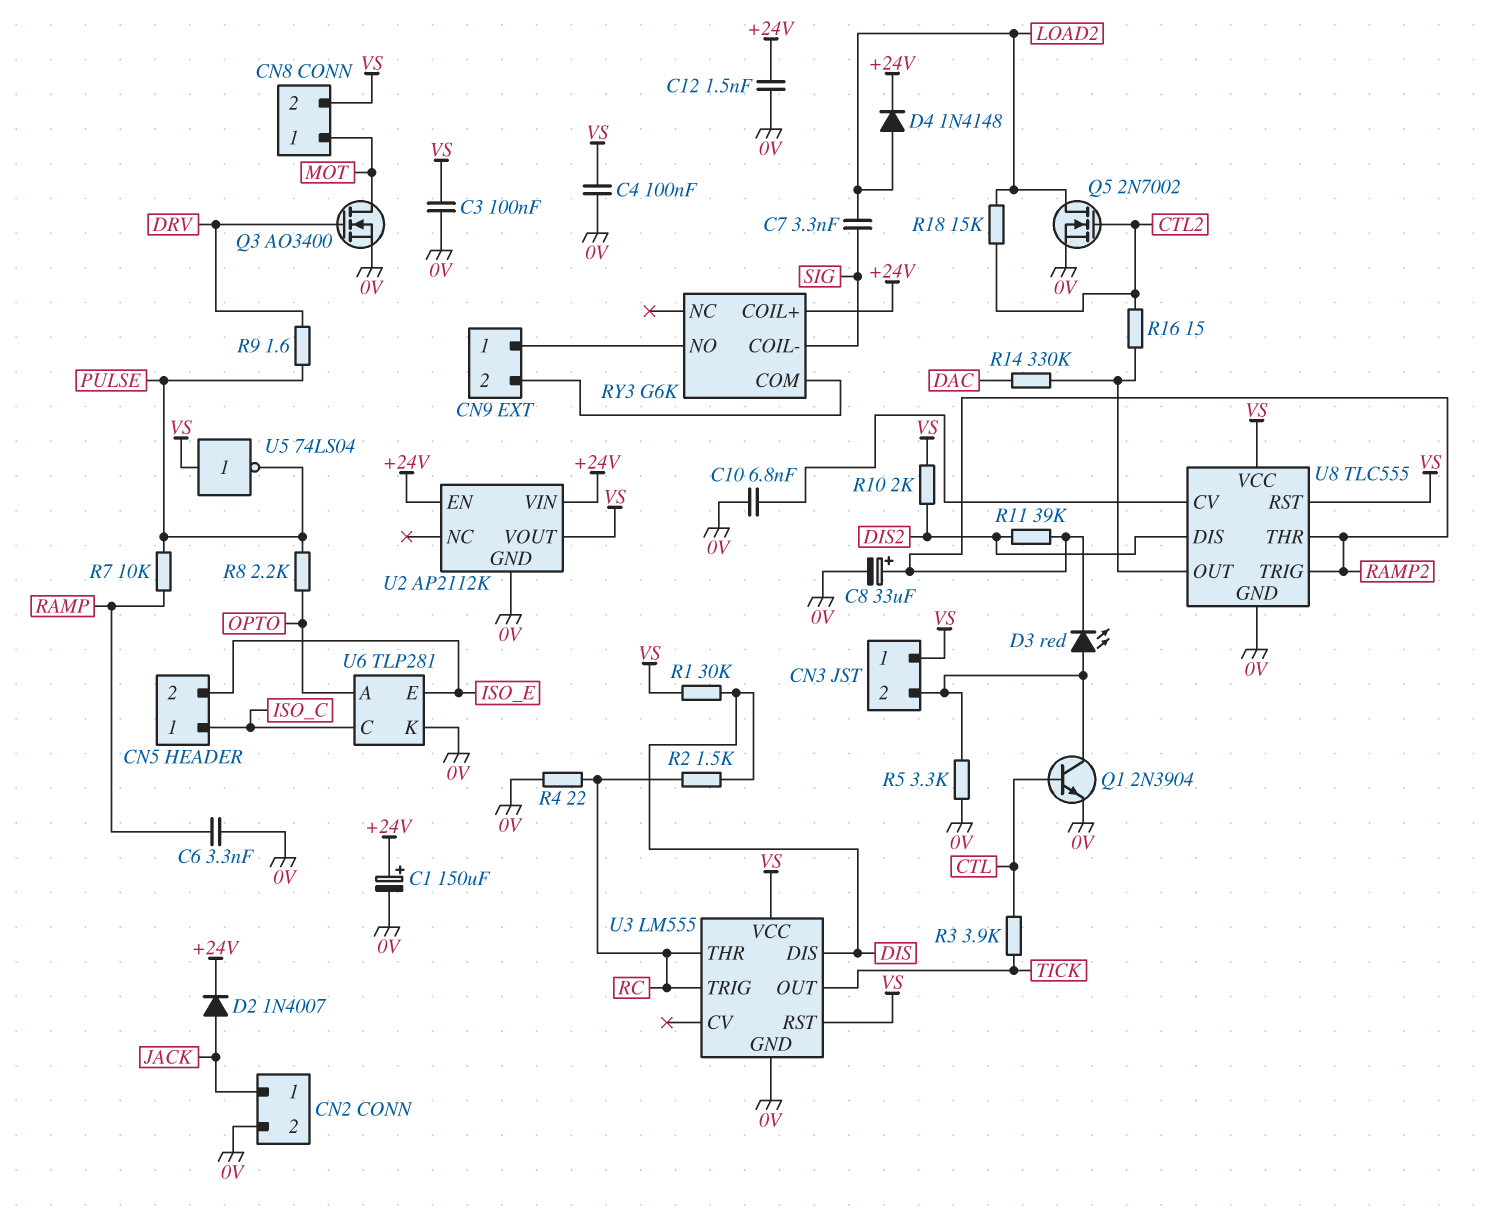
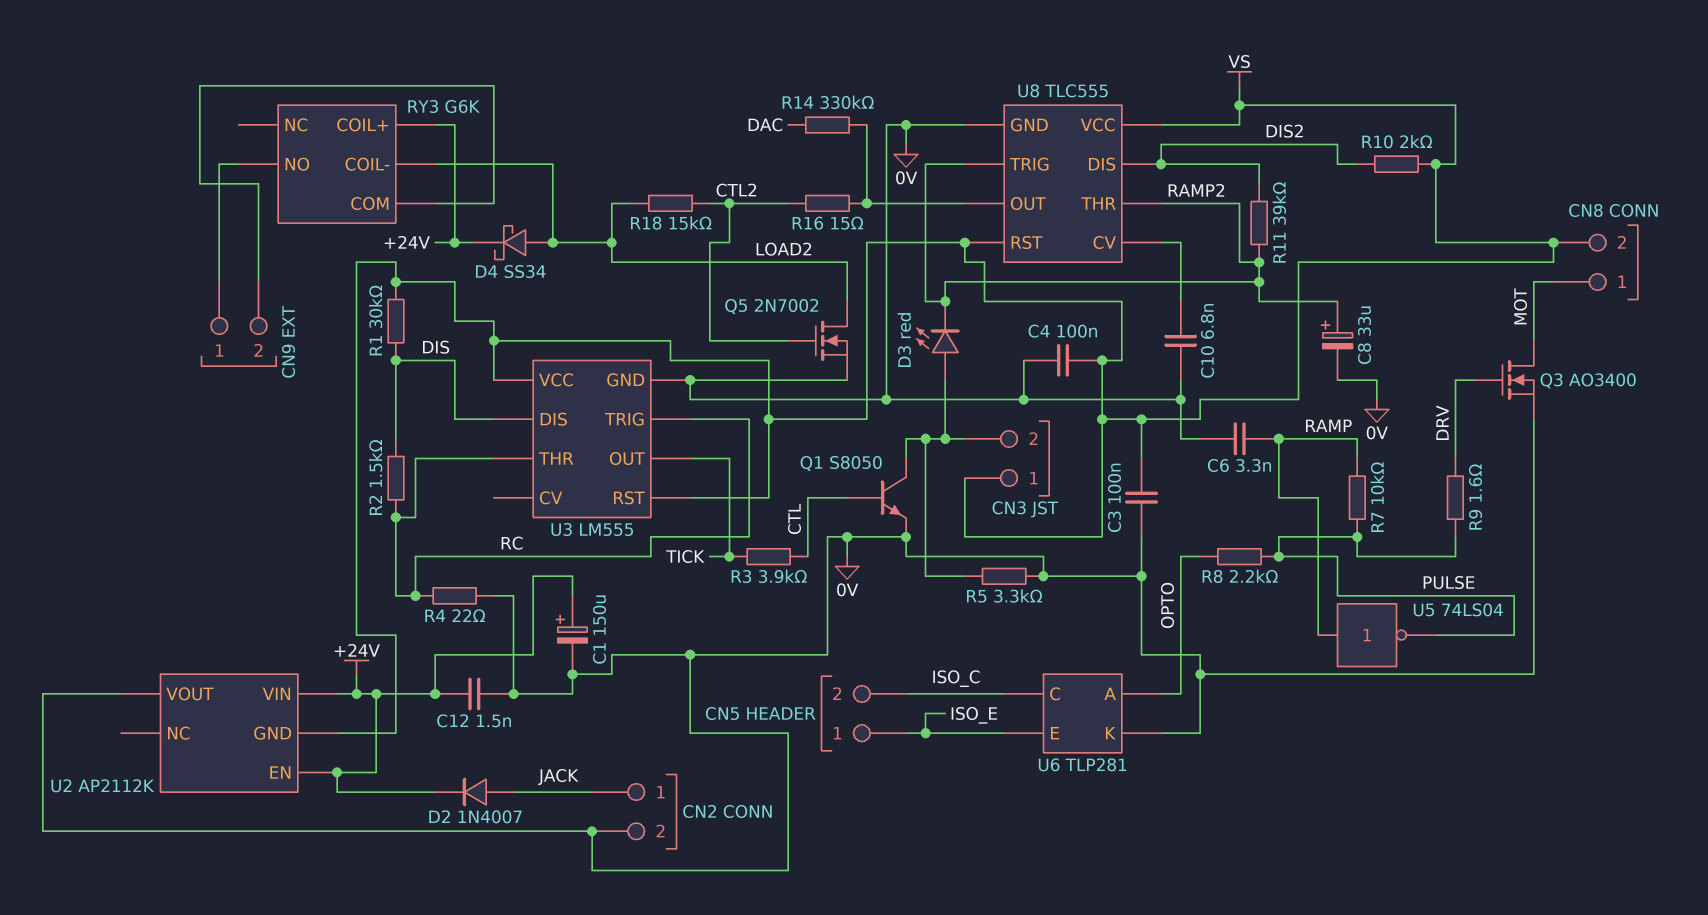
C7: 3.3nF (LOAD2, SIG) -> none
CN5 pin 1: ISO_C -> ISO_E
CN5 pin 2: ISO_E -> ISO_C
D4: diode 1N4148 (A LOAD2, K +24V) -> schottky SS34 (A LOAD2, K +24V)
Q1: NPN 2N3904 (B CTL, C CN3/2, E 0V) -> NPN S8050 (B CTL, C CN3/2, E 0V)
RY3 pin COIL-: SIG -> LOAD2
U2 pin GND: 0V -> VS
U2 pin VOUT: VS -> 0V
U5: NOT 74LS04 (in VS, out PULSE) -> NOT 74LS04 (in RAMP, out PULSE)

